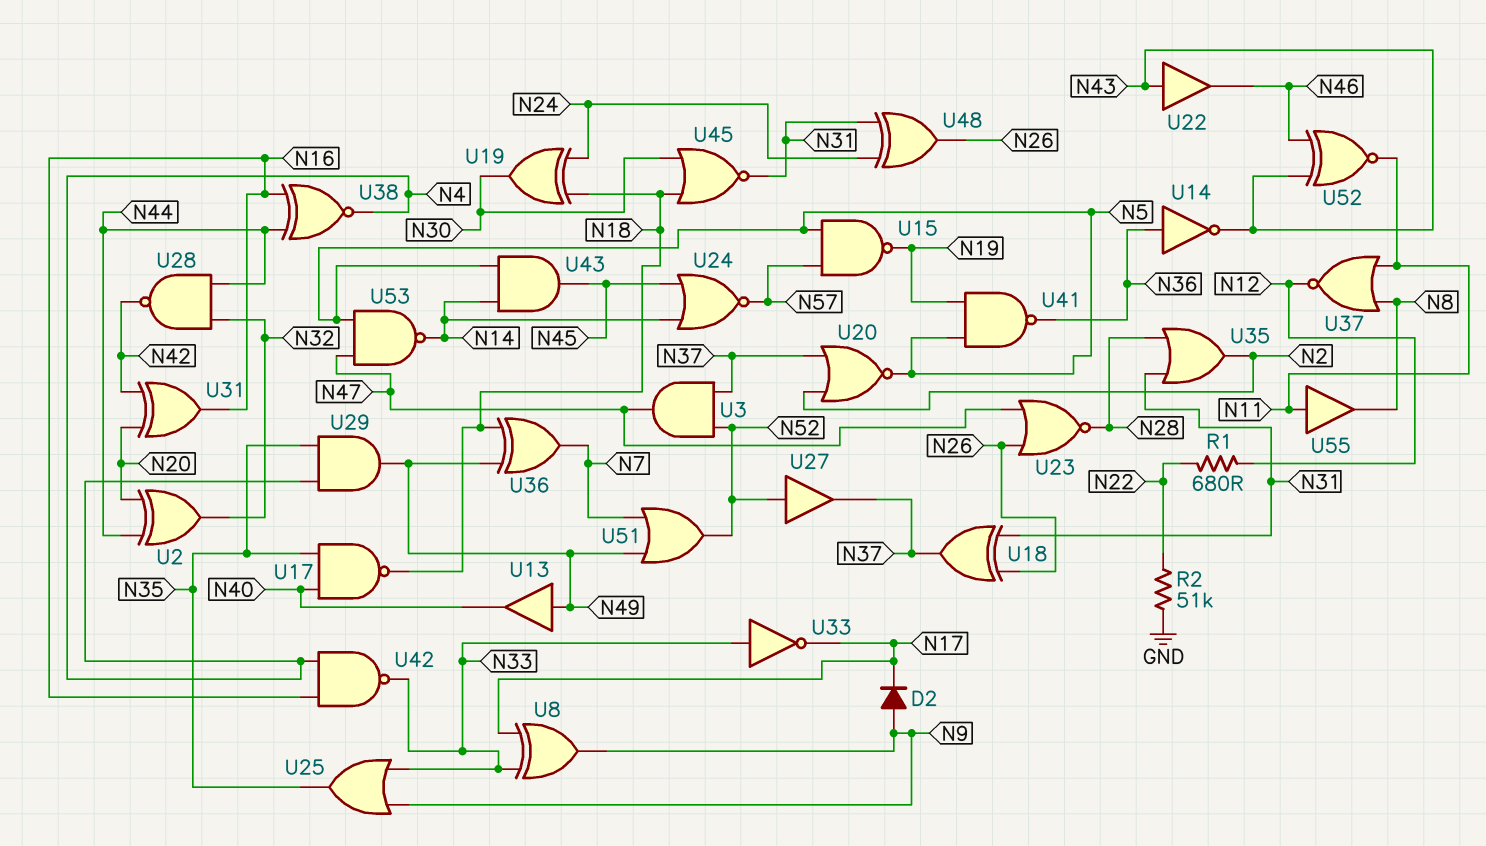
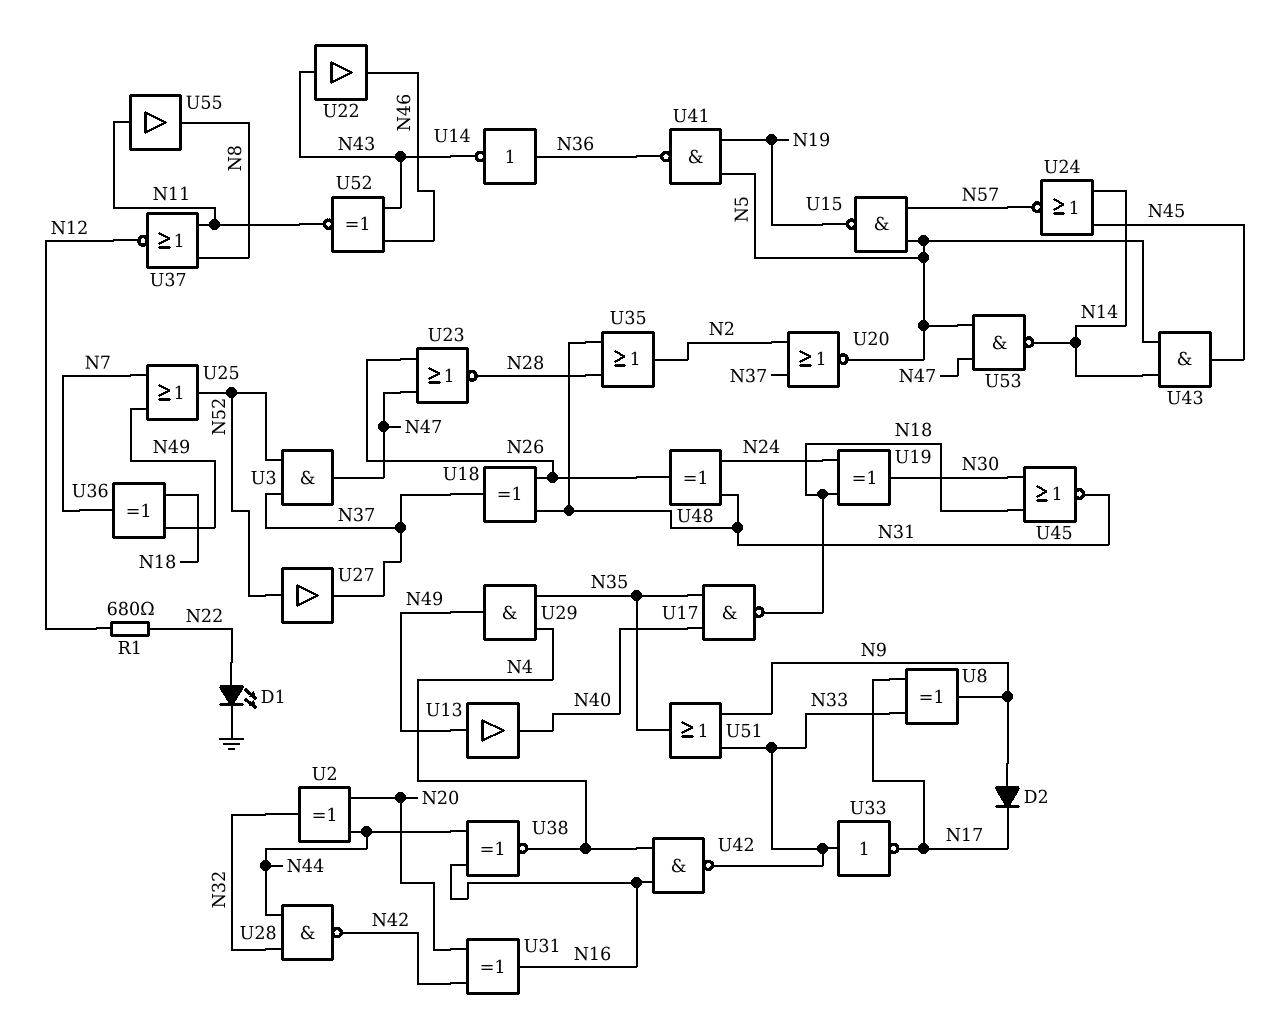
D1: none -> LED (A N22, K GND)
R2: 51k (GND, N22) -> none
U25: OR (in N9, in N33, out N35) -> OR (in N7, in N49, out N52)
U51: OR (in N7, in N49, out N52) -> OR (in N9, in N33, out N35)

